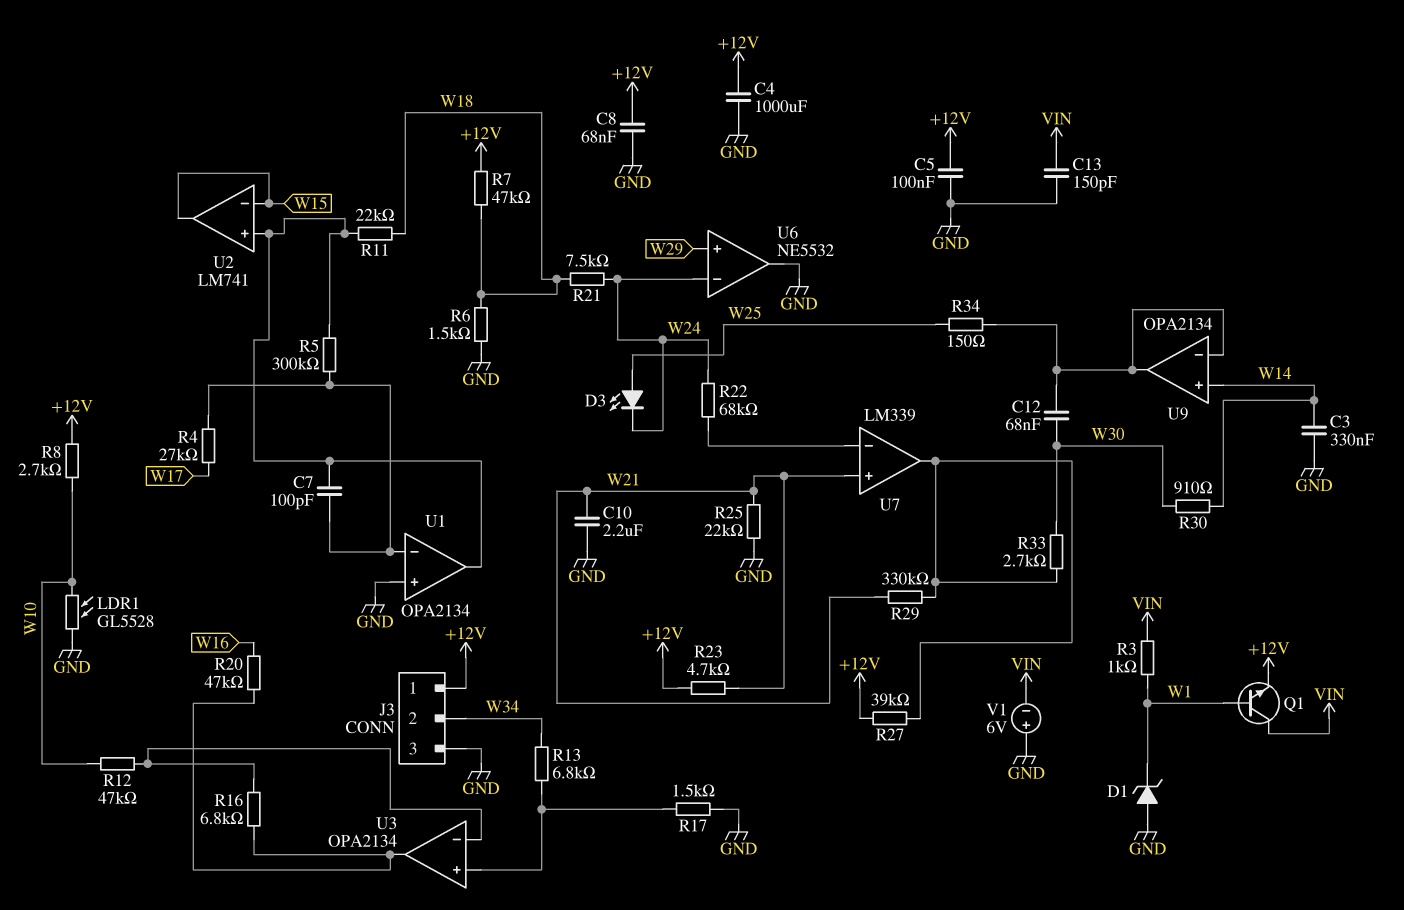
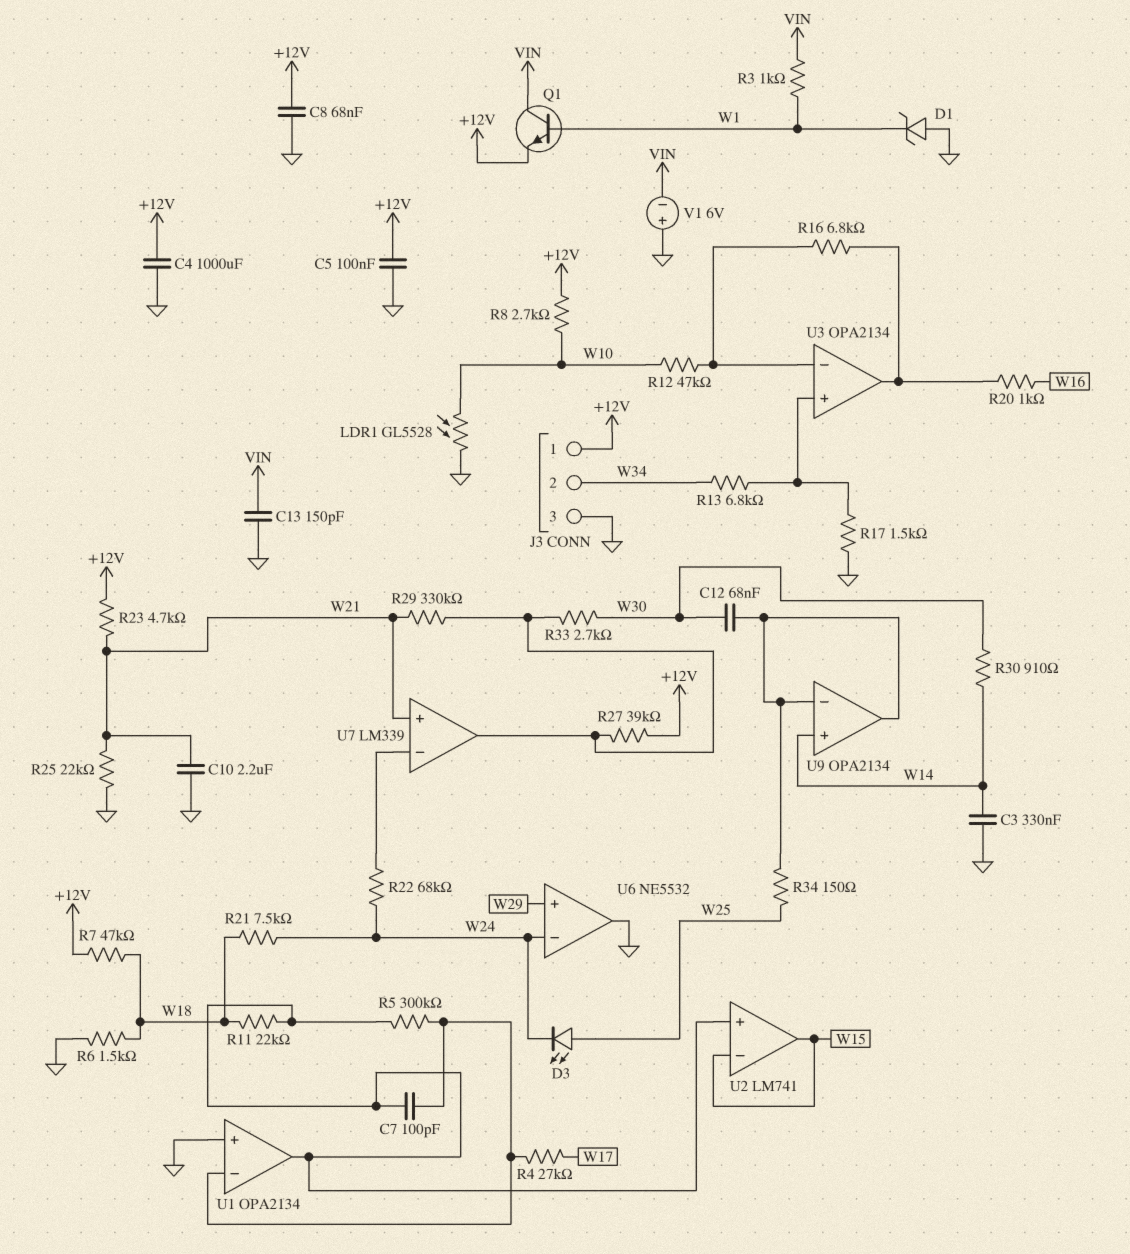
R20: 47k (U3/out, W16) -> 1k (U3/out, W16)

